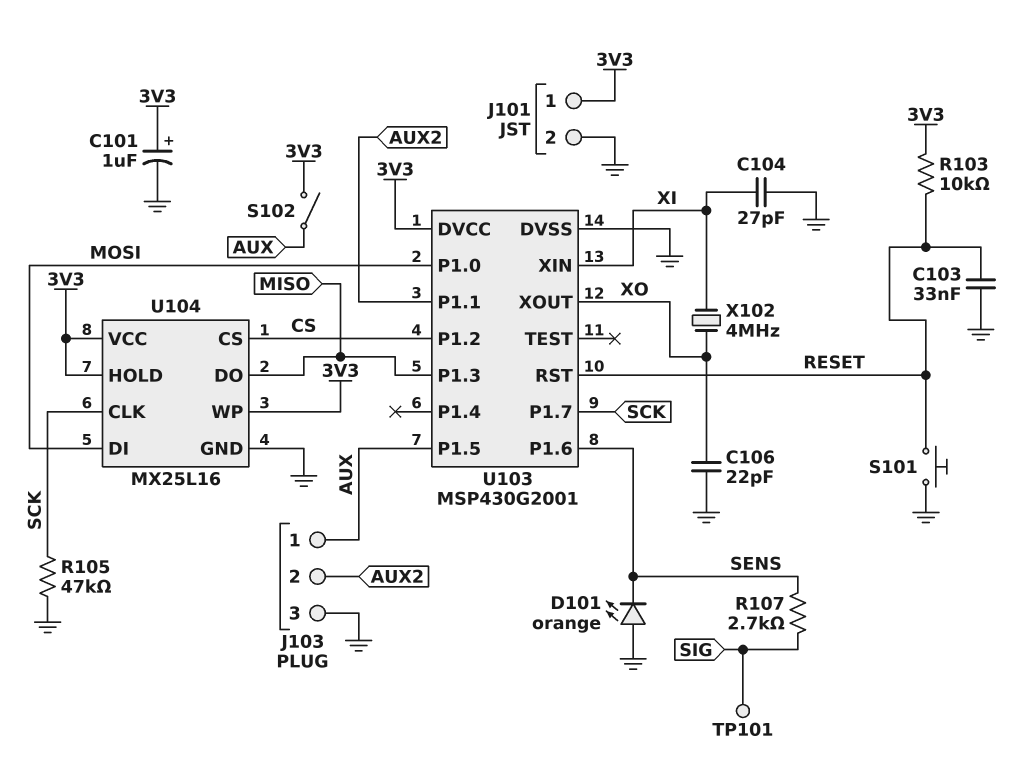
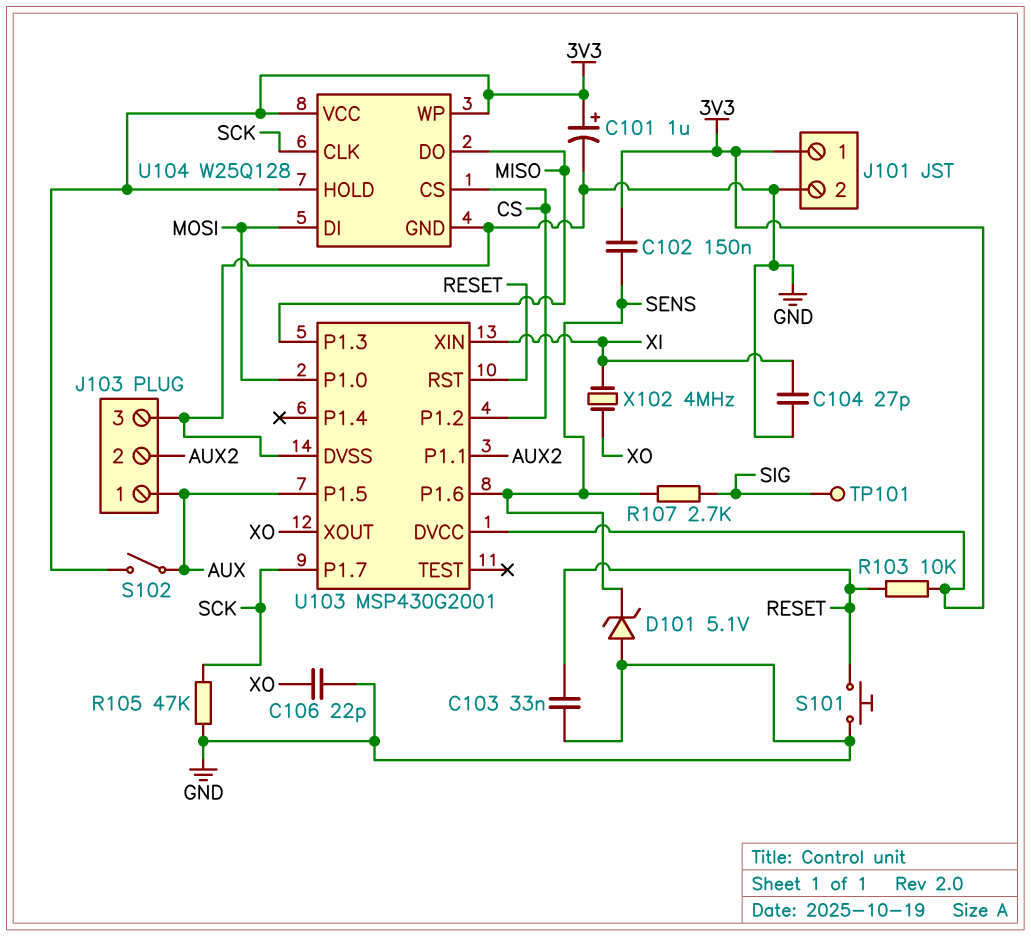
C102: none -> 150nF (3V3, SENS)
D101: LED orange (A GND, K SENS) -> zener 5.1V (A GND, K SENS)
U104: MX25L16 -> W25Q128

